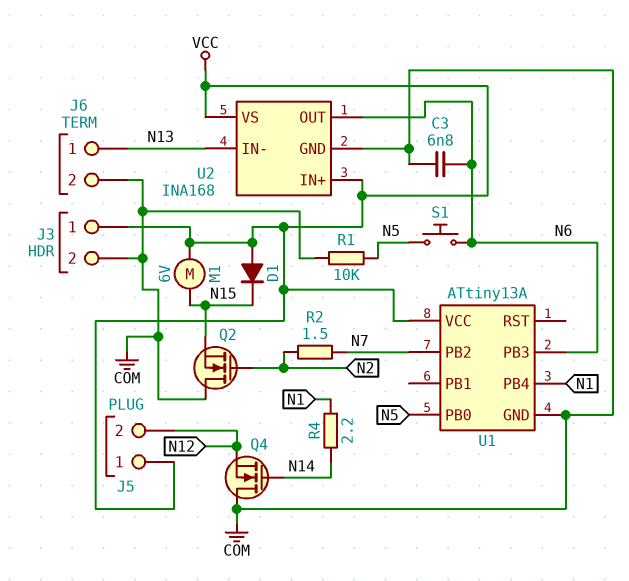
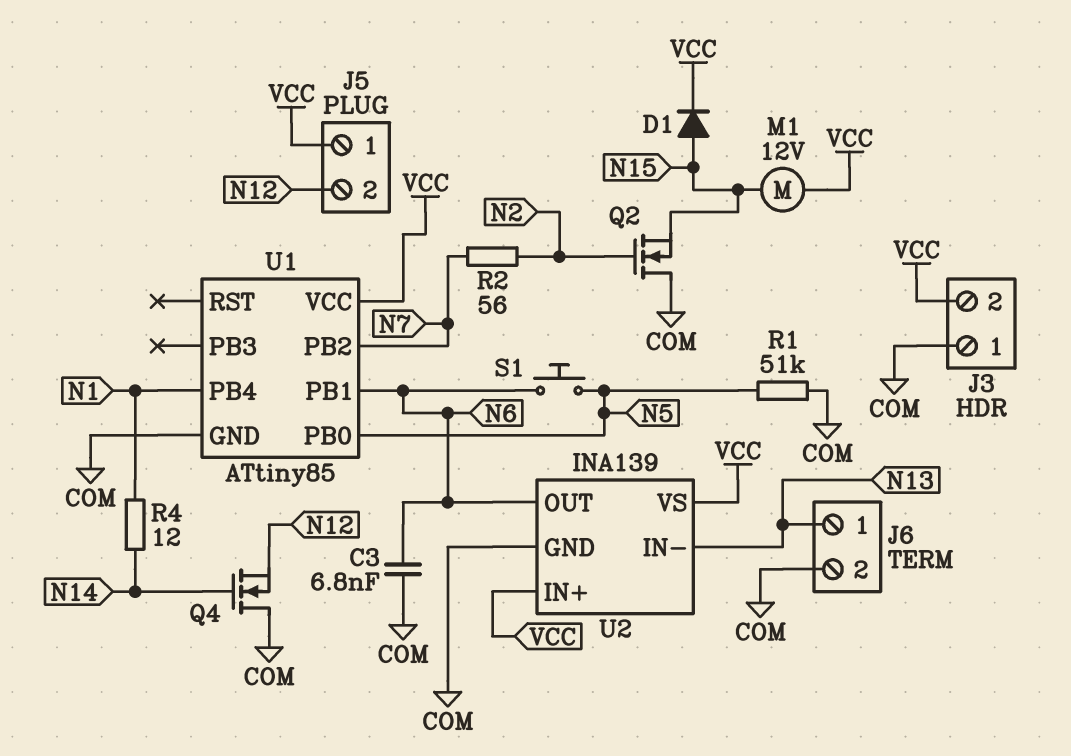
D1: diode (A VCC, K N15) -> diode (A N15, K VCC)
J3 pin 1: VCC -> COM
J3 pin 2: COM -> VCC
M1: motor 6V (N15, VCC) -> motor 12V (N15, VCC)
R1: 10k (COM, N5) -> 51k (COM, N5)
R2: 1.5 (N2, N7) -> 56 (N2, N7)
R4: 2.2 (N1, N14) -> 12 (N1, N14)
U1: ATtiny13A -> ATtiny85
U1 pin PB1: none -> N6
U1 pin PB3: N6 -> none
U2: INA168 -> INA139

